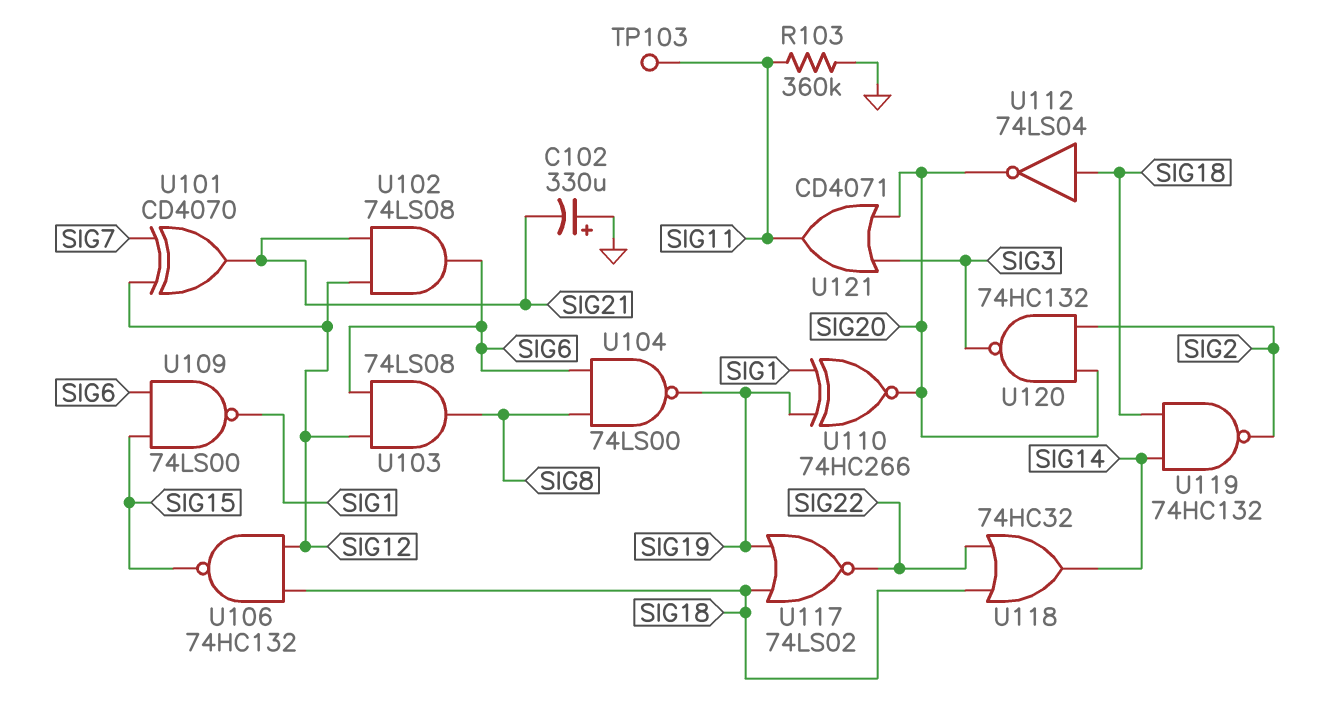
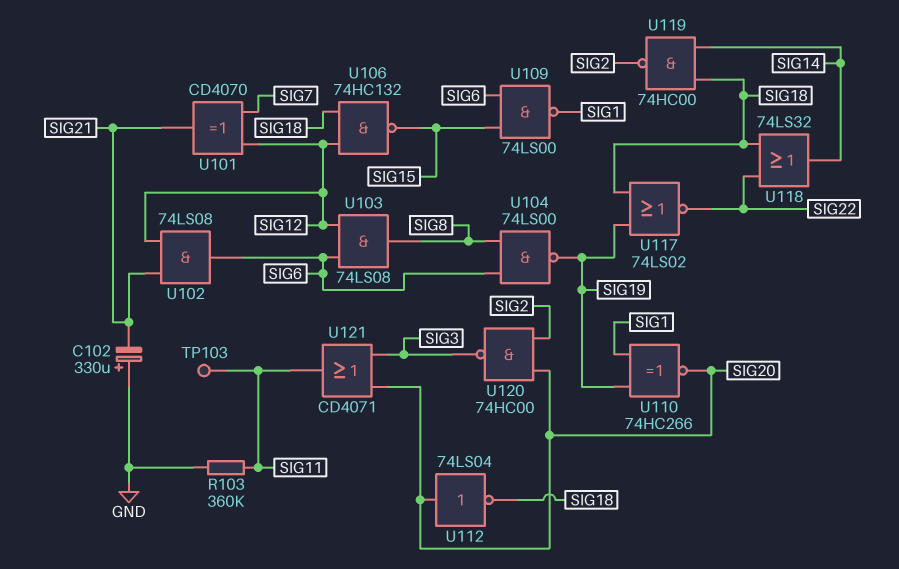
U112: NOT 74LS04 (in SIG18, out SIG20) -> NOT 74LS04 (in SIG20, out SIG18)
U118: OR 74HC32 (in SIG18, in SIG22, out SIG14) -> OR 74LS32 (in SIG18, in SIG22, out SIG14)
U119: NAND 74HC132 (in SIG14, in SIG18, out SIG2) -> NAND 74HC00 (in SIG14, in SIG18, out SIG2)
U120: NAND 74HC132 (in SIG2, in SIG20, out SIG3) -> NAND 74HC00 (in SIG2, in SIG20, out SIG3)

